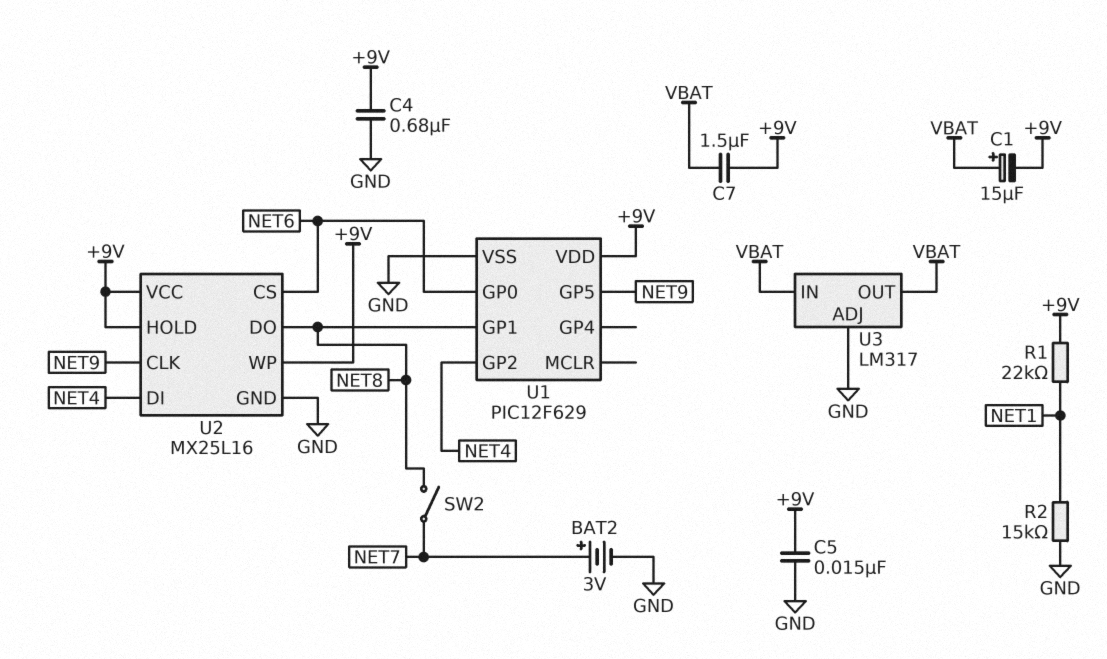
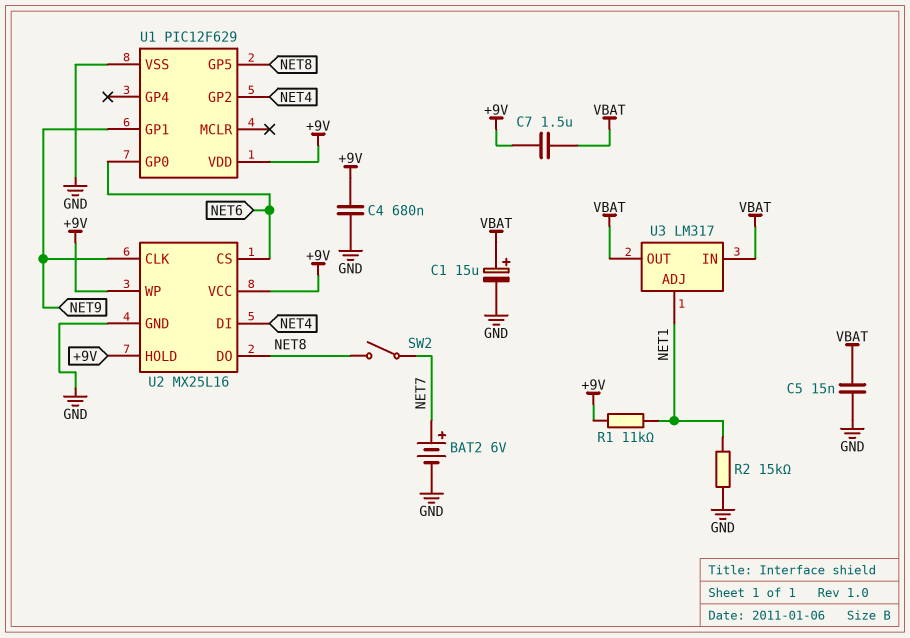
BAT2: 3V (plus NET7, minus GND) -> 6V (plus NET7, minus GND)
C1: 15uF (plus VBAT, minus +9V) -> 15uF (plus VBAT, minus GND)
C5: 15nF (+9V, GND) -> 15nF (GND, VBAT)
R1: 22k (+9V, NET1) -> 11k (+9V, NET1)
U1 pin GP1: NET8 -> NET9
U1 pin GP5: NET9 -> NET8
U3 pin ADJ: GND -> NET1

